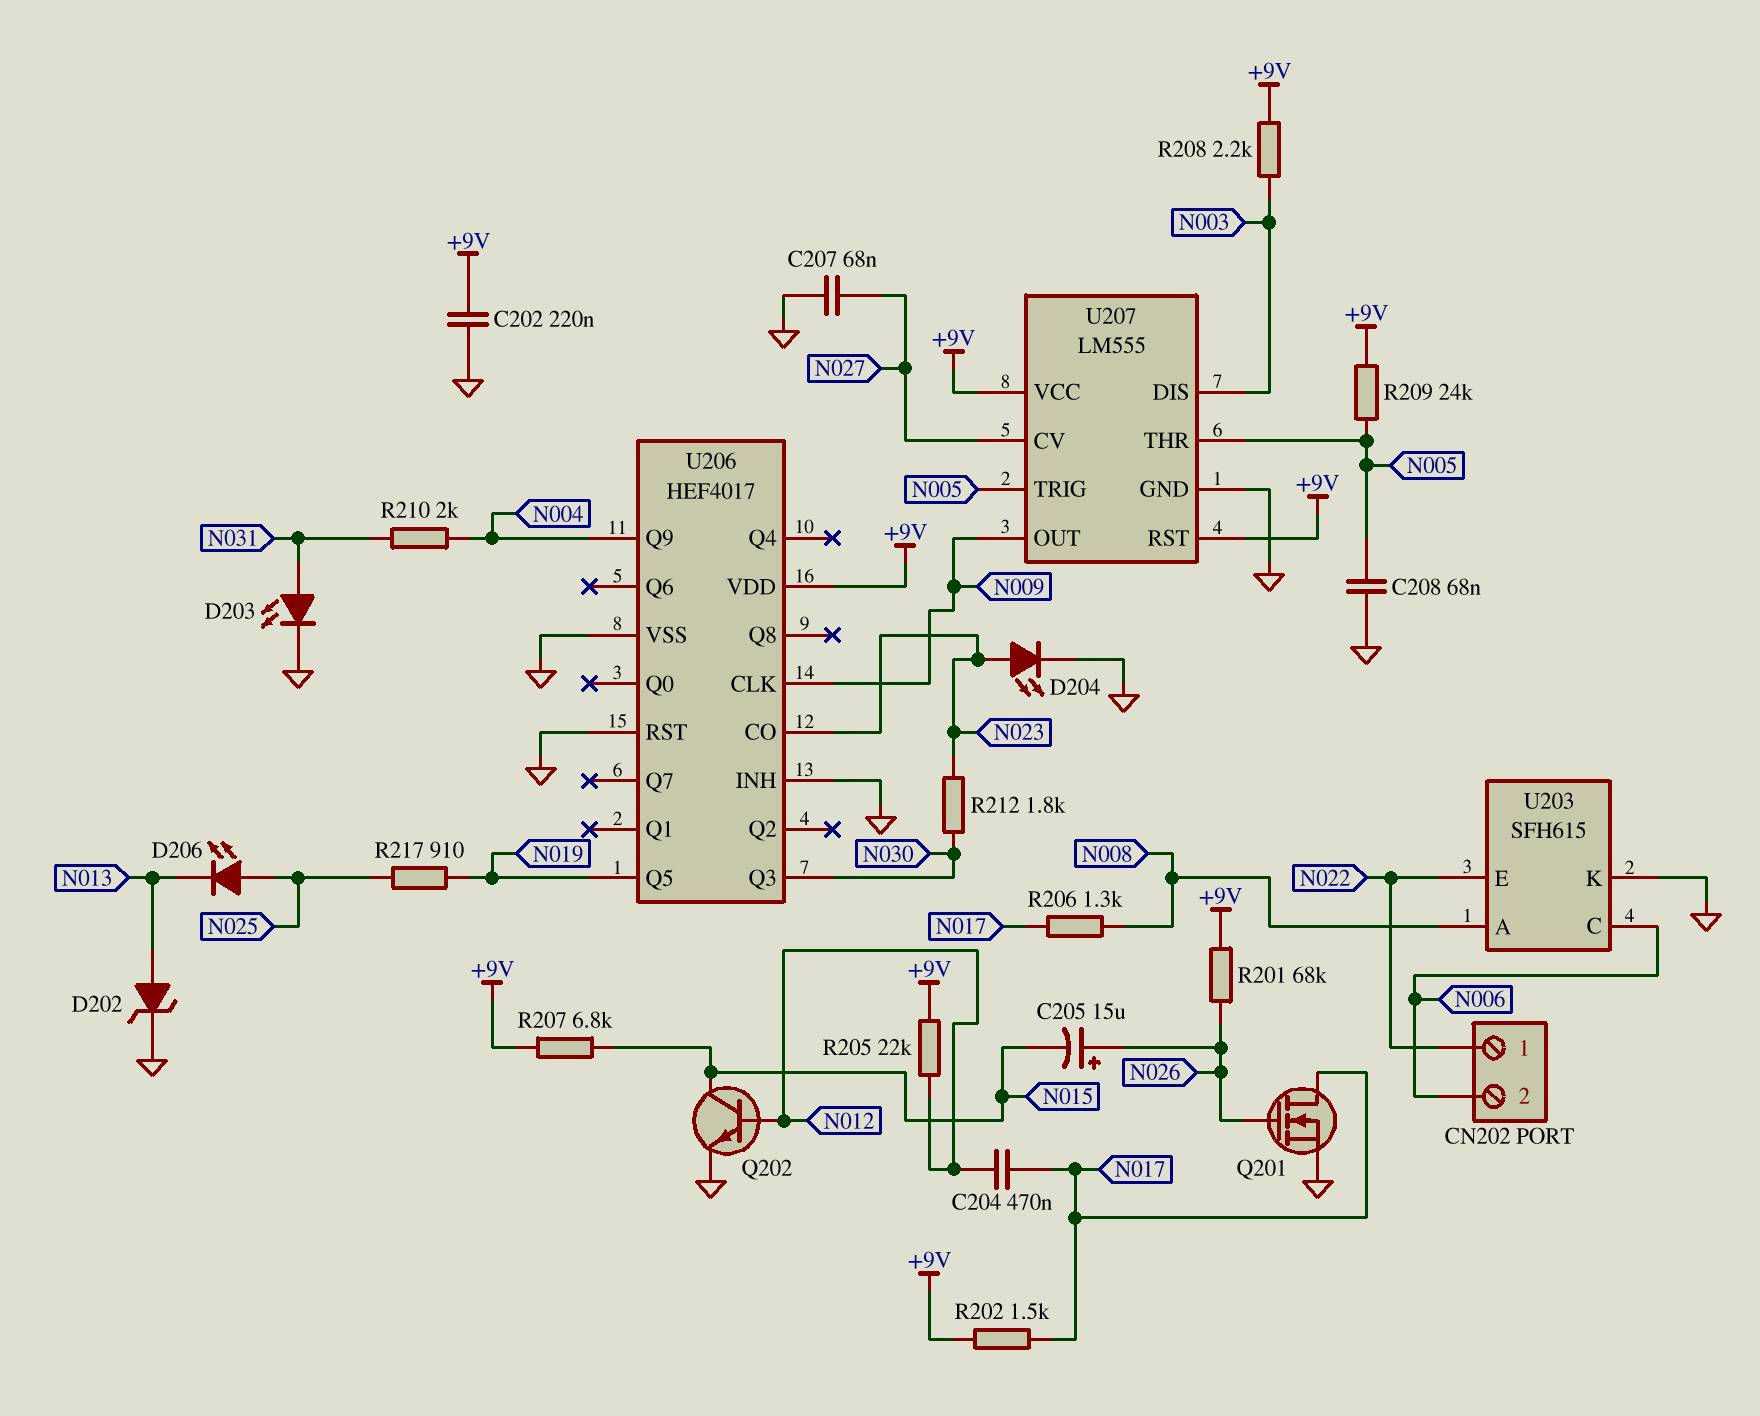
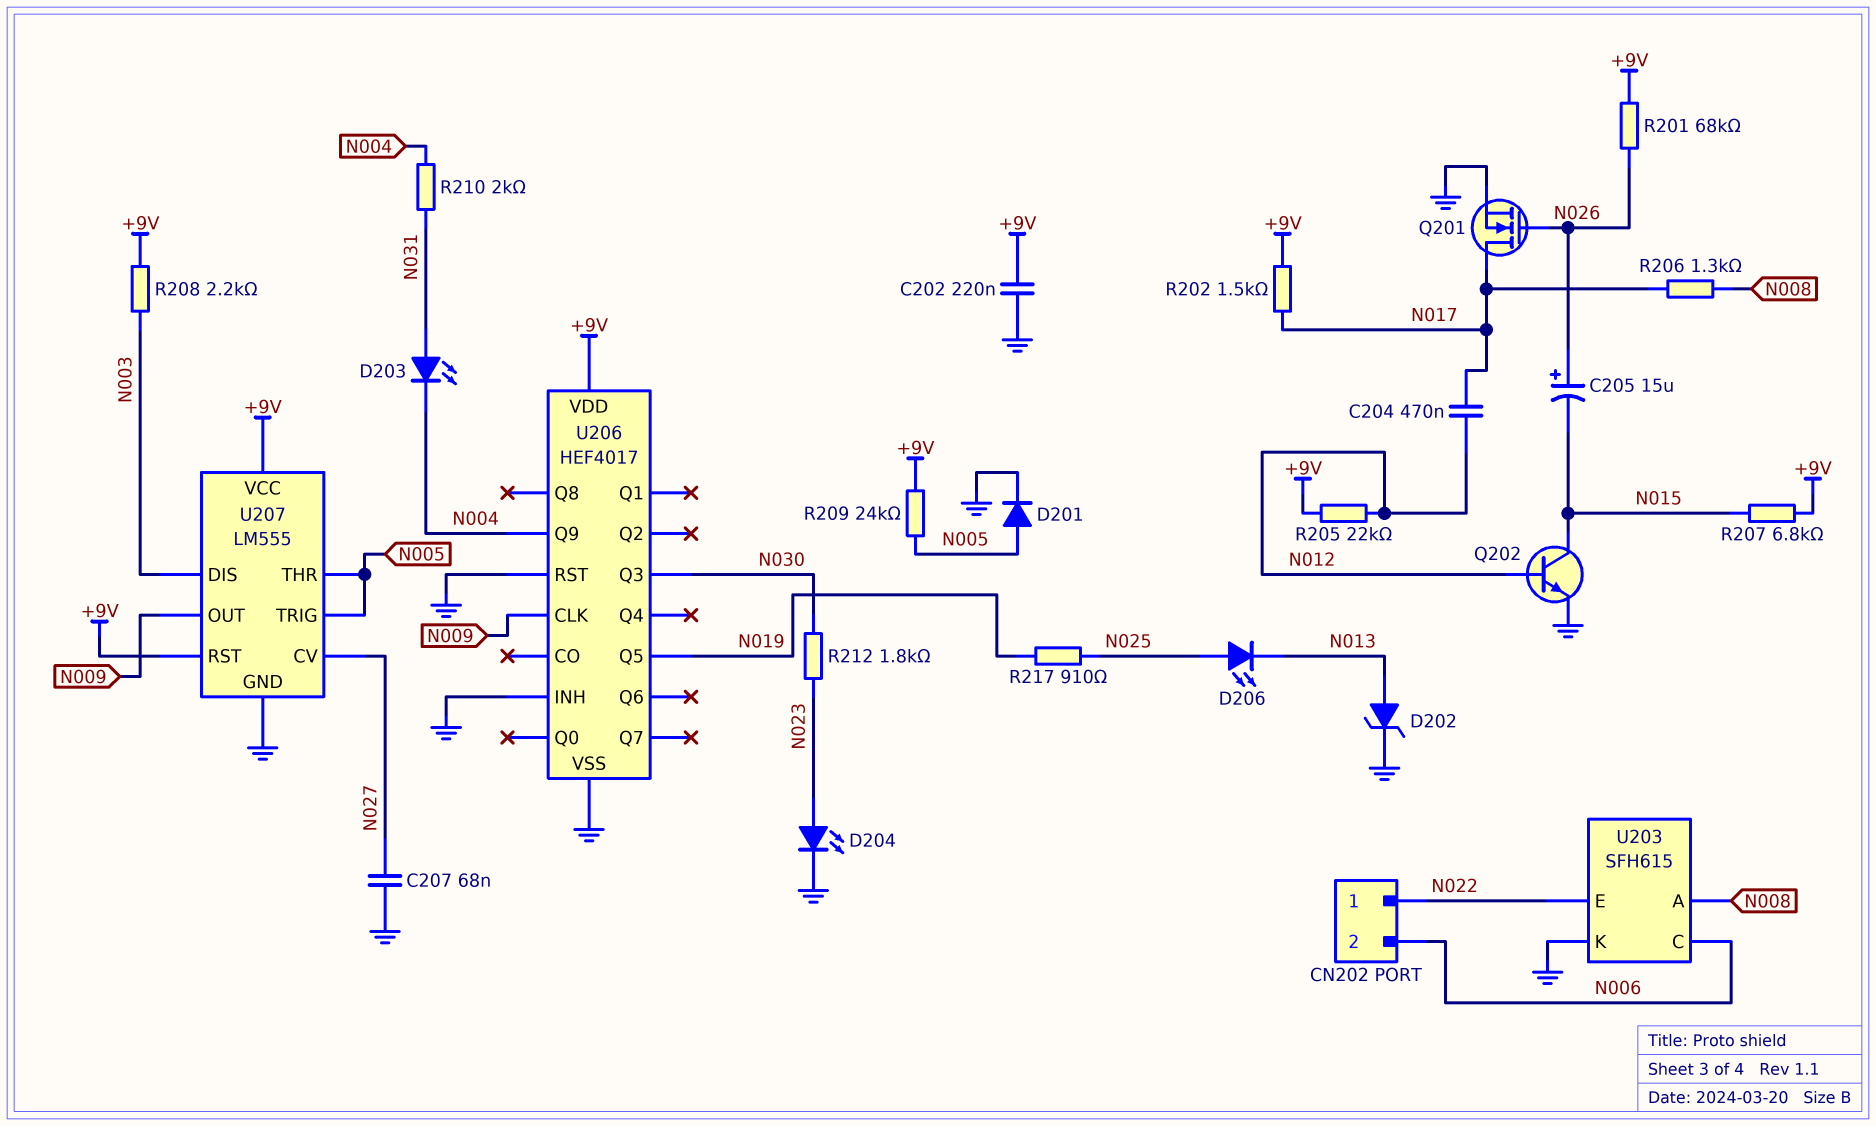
C208: 68nF (GND, N005) -> none
D201: none -> diode (A N005, K GND)
D203: LED (A N031, K GND) -> LED (A N031, K N004)
U206 pin CO: N023 -> none

